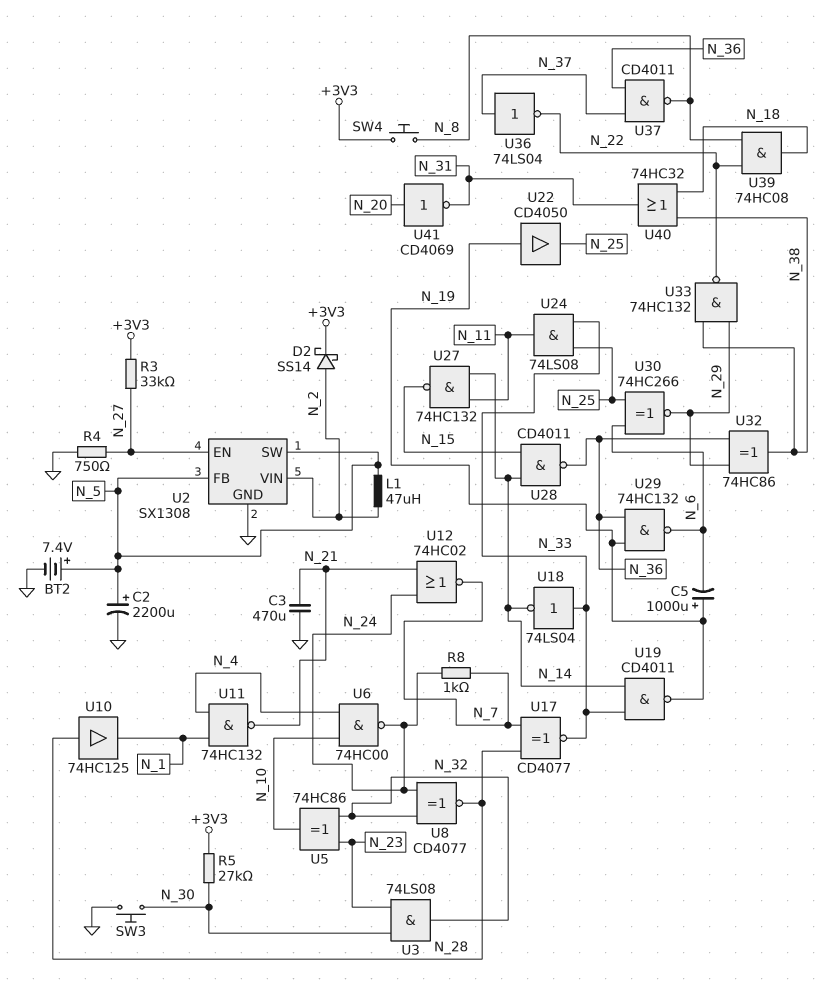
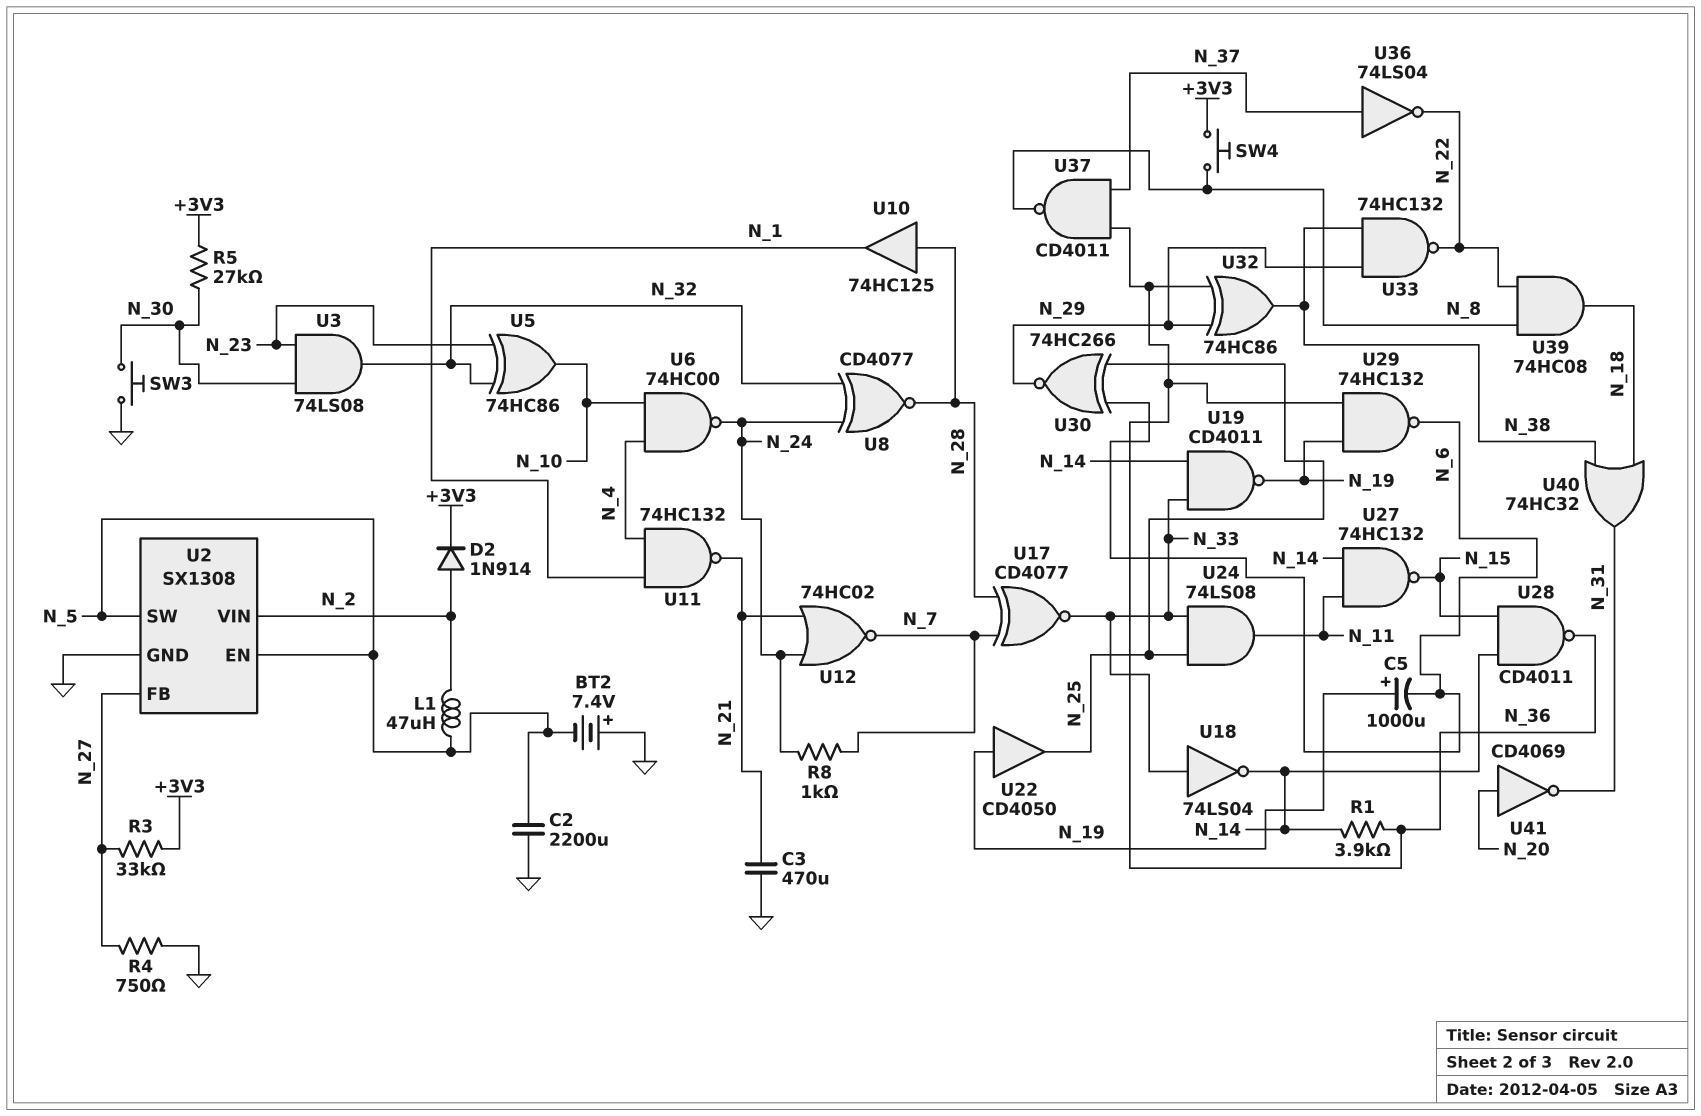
BT2: 7.4V (plus N_5, minus GND) -> 7.4V (plus GND, minus N_5)
C2: 2200uF (plus N_5, minus GND) -> 2200uF (GND, N_5)
D2: schottky SS14 (A N_2, K +3V3) -> diode 1N914 (A N_2, K +3V3)
R1: none -> 3.9k (N_14, N_36)
U2 pin EN: N_27 -> N_5
U2 pin FB: N_5 -> N_27

